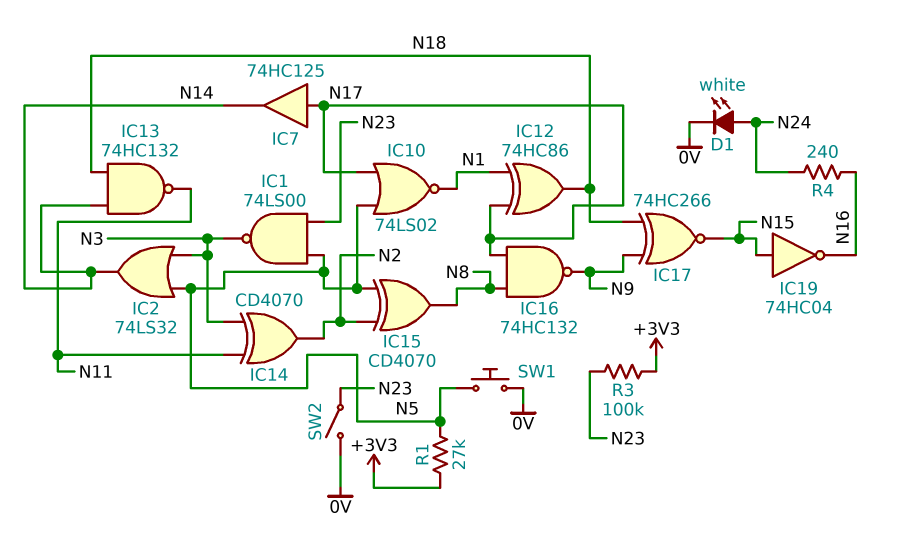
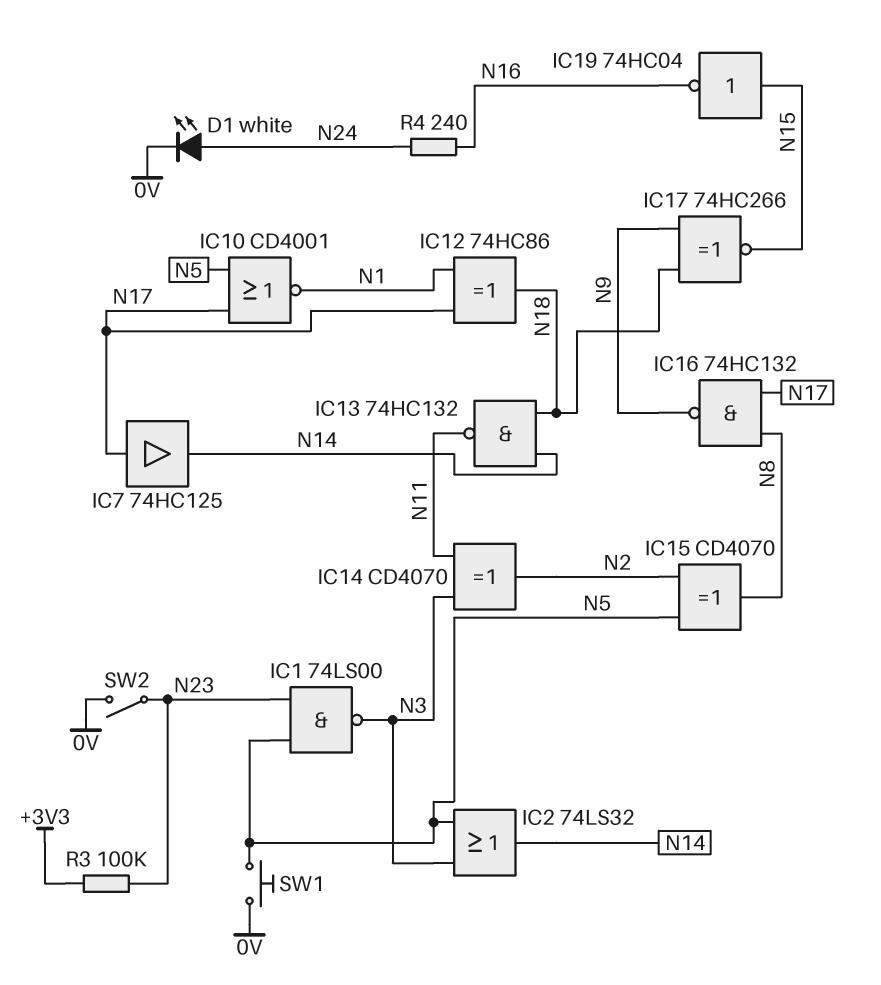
IC10: NOR 74LS02 (in N5, in N17, out N1) -> NOR CD4001 (in N5, in N17, out N1)
R1: 27k (+3V3, N5) -> none

